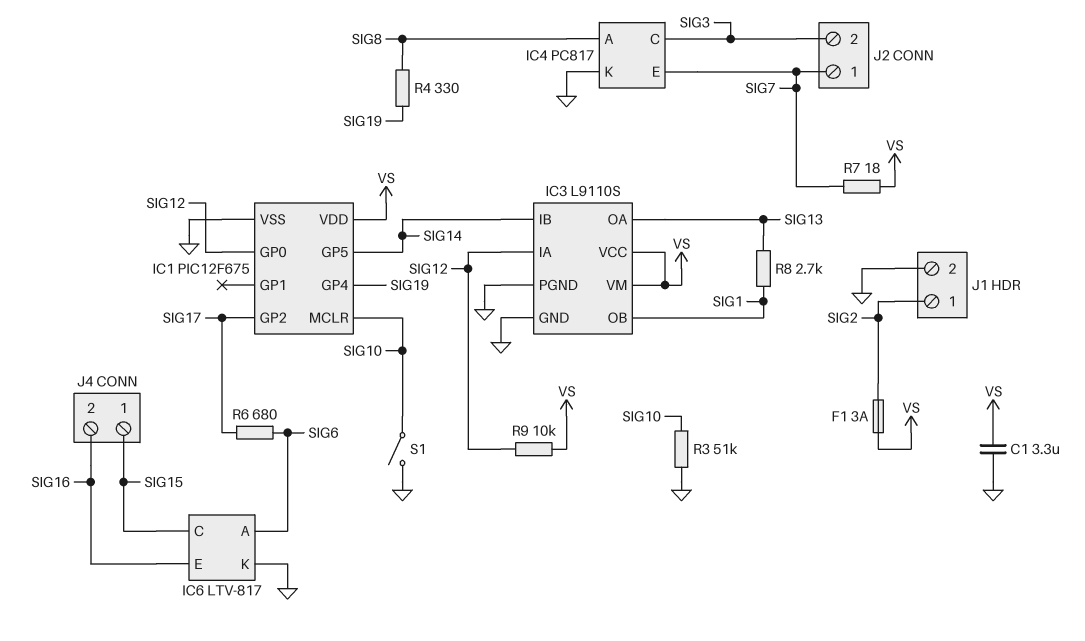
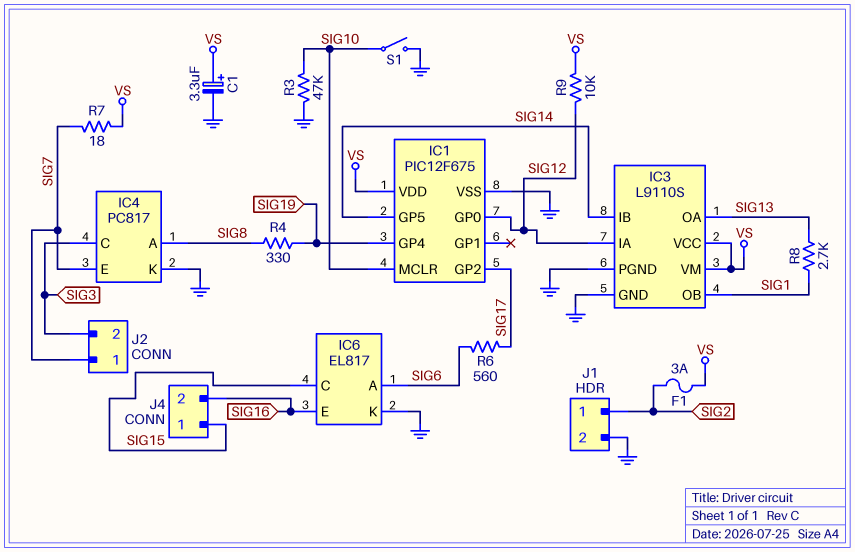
C1: 3.3uF (GND, VS) -> 3.3uF (plus VS, minus GND)
IC6: LTV-817 -> EL817
R3: 51k (GND, SIG10) -> 47k (GND, SIG10)
R6: 680 (SIG6, SIG17) -> 560 (SIG6, SIG17)

